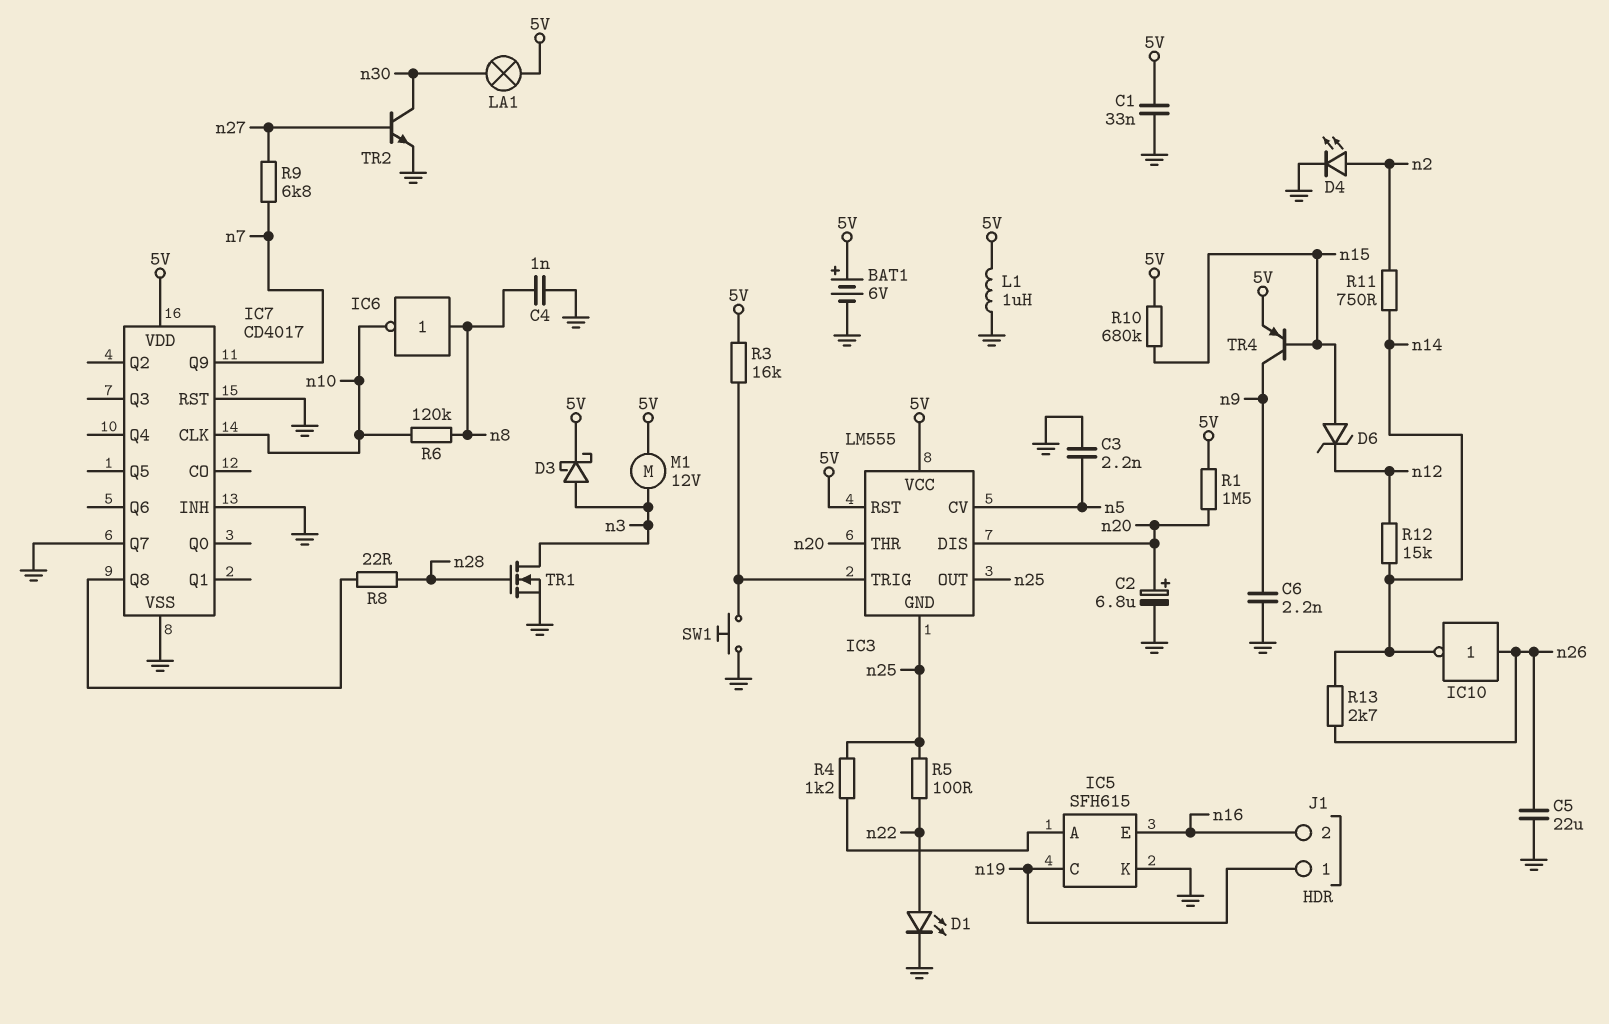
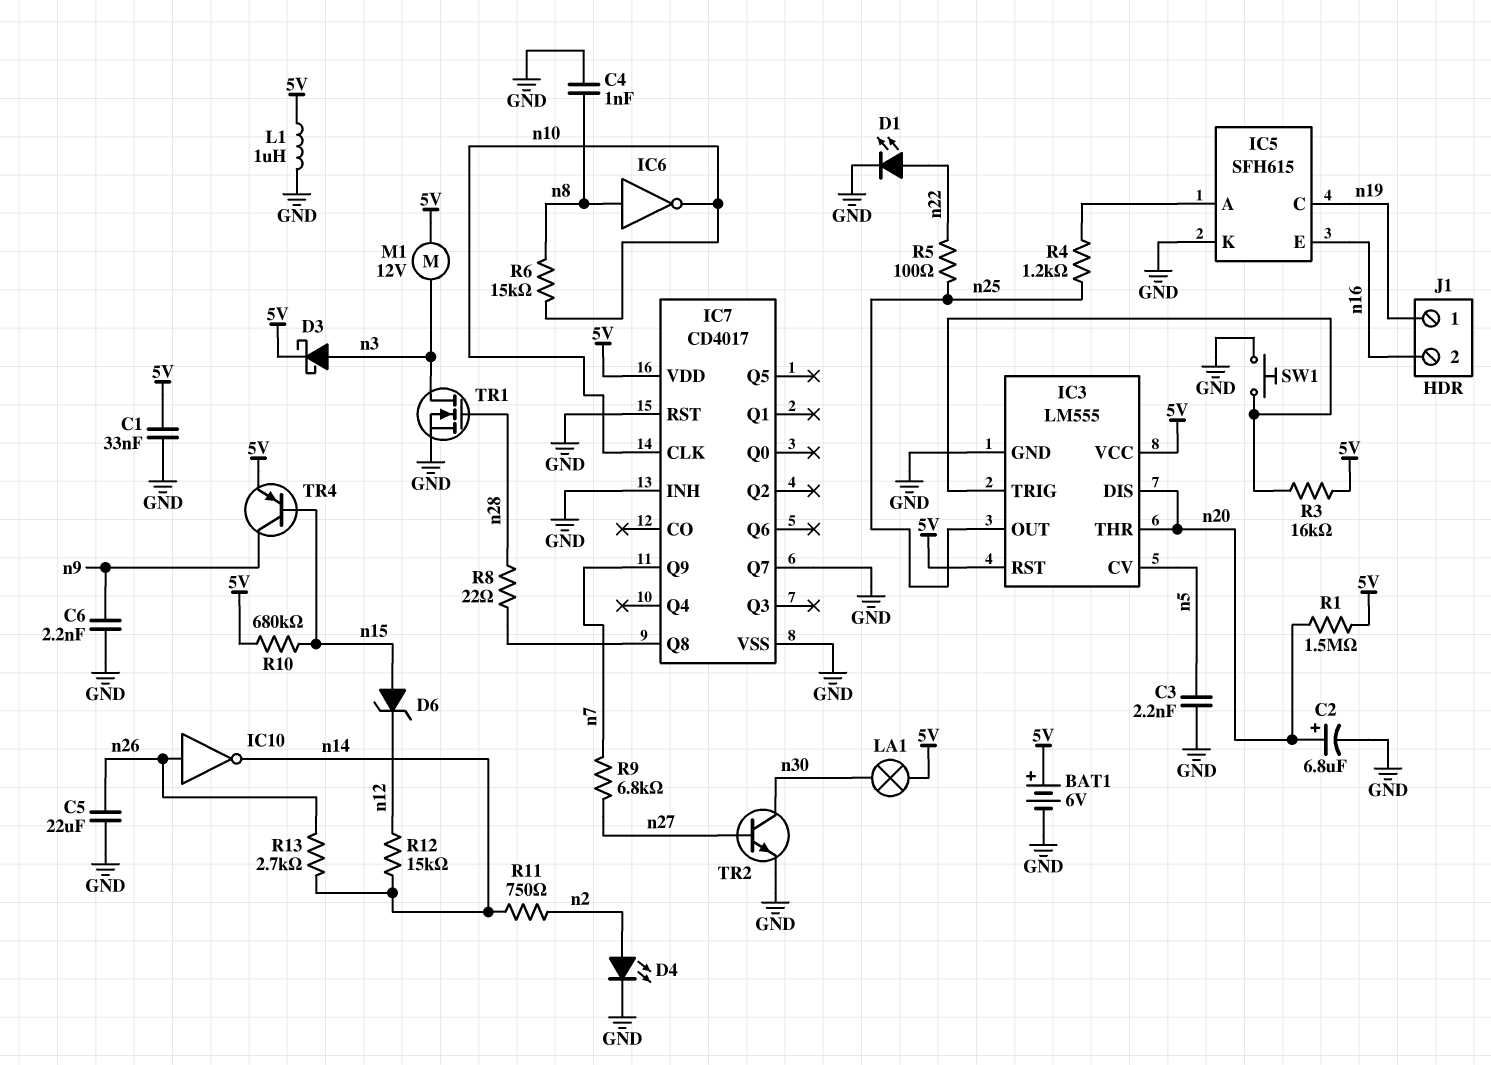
IC3 pin GND: n25 -> GND
R6: 120k (n8, n10) -> 15k (n8, n10)

